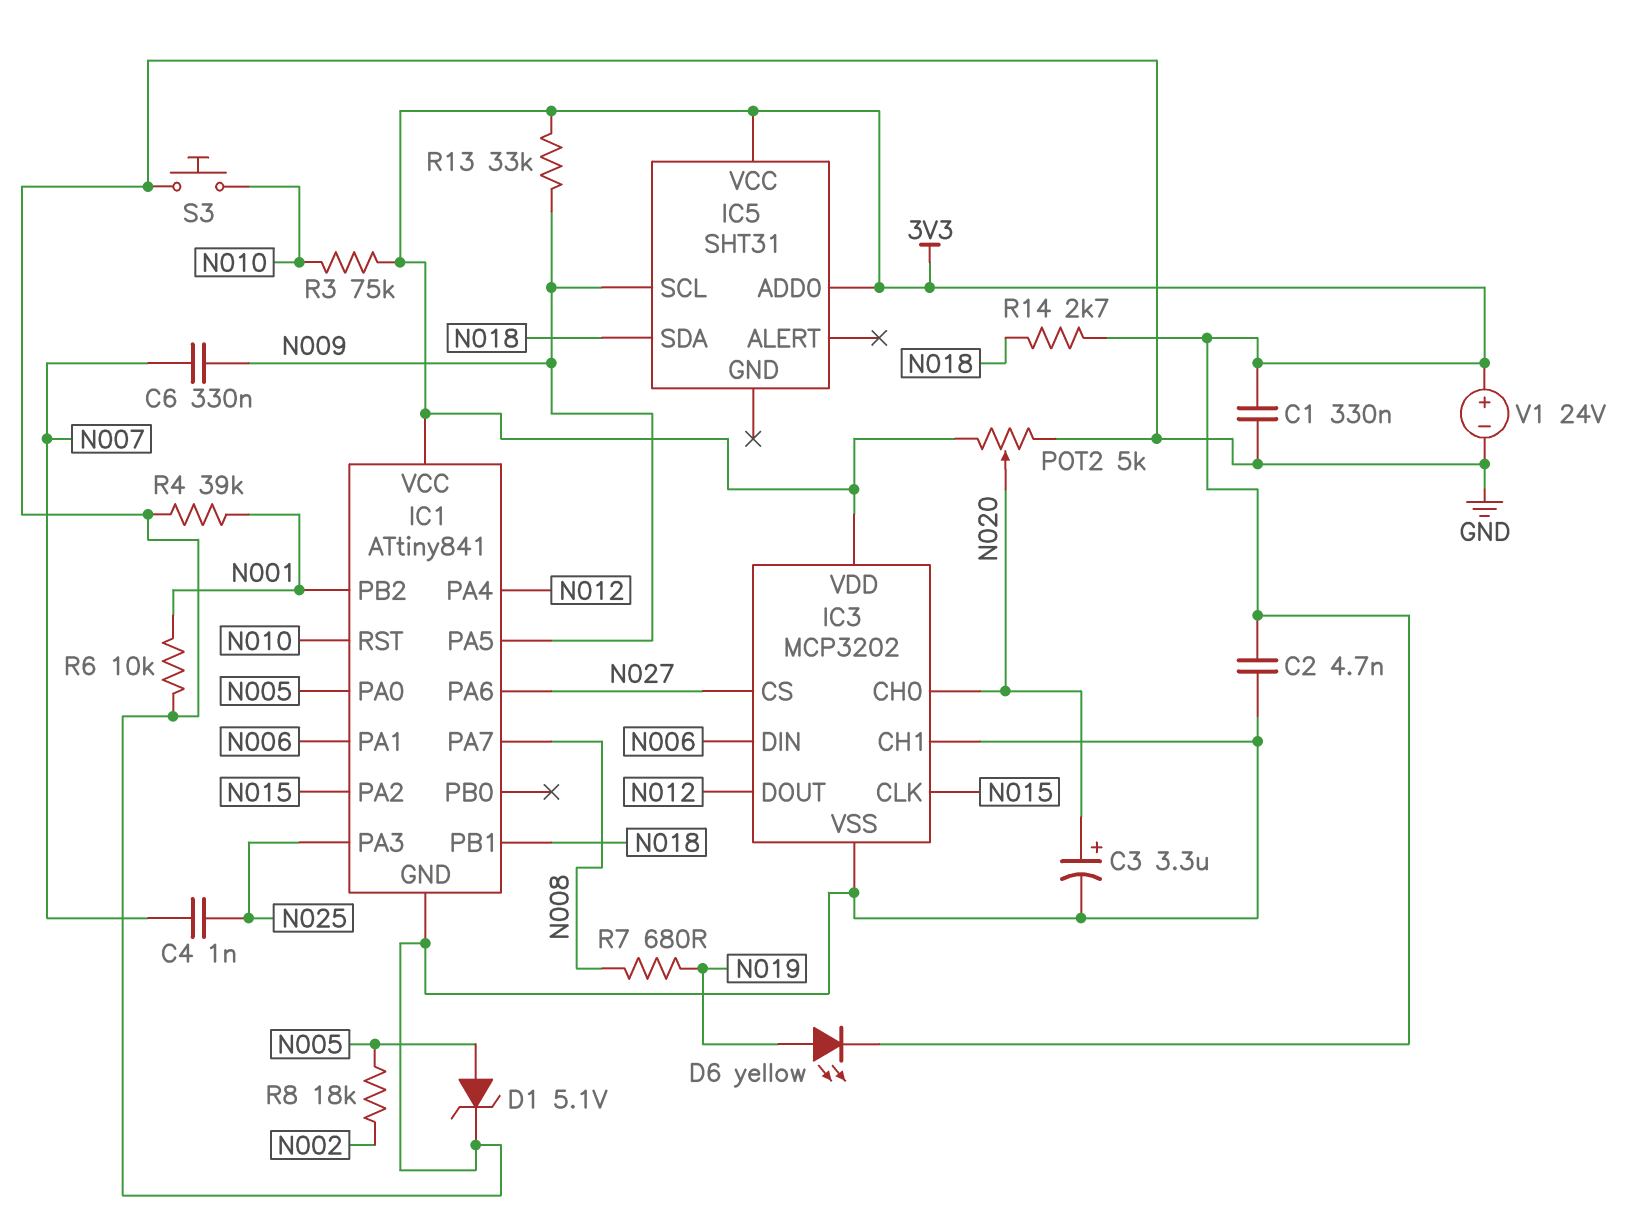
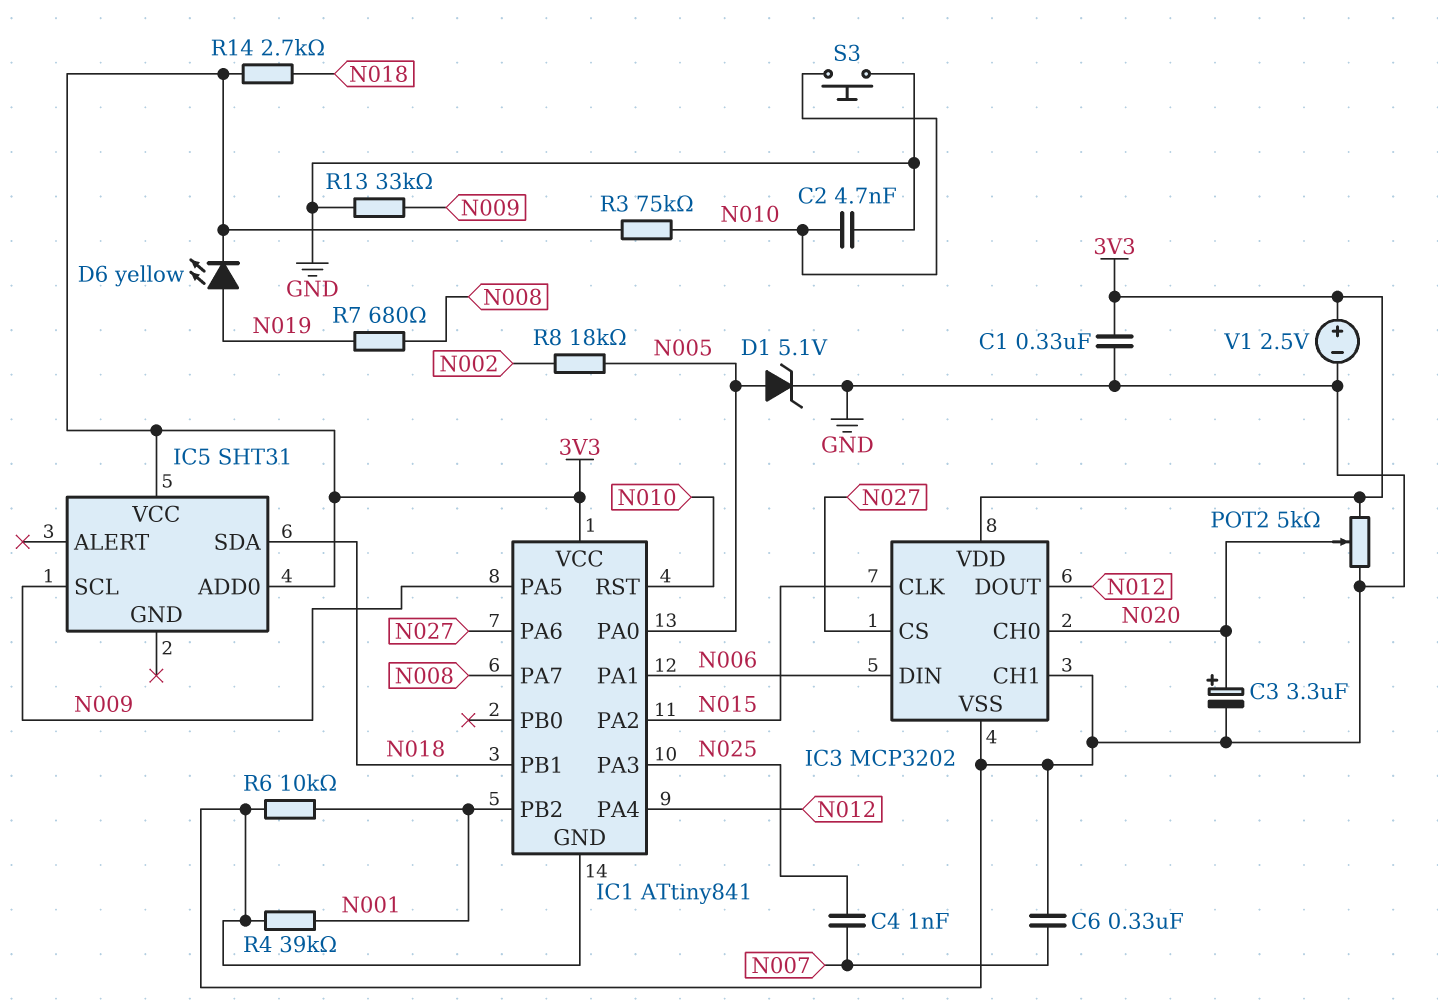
C2: 4.7nF (3V3, GND) -> 4.7nF (GND, N010)
C6: 330nF (N007, N009) -> 330nF (GND, N007)
R13: 33k (3V3, N009) -> 33k (GND, N009)
V1: 24V (plus 3V3, minus GND) -> 2.5V (plus 3V3, minus GND)

